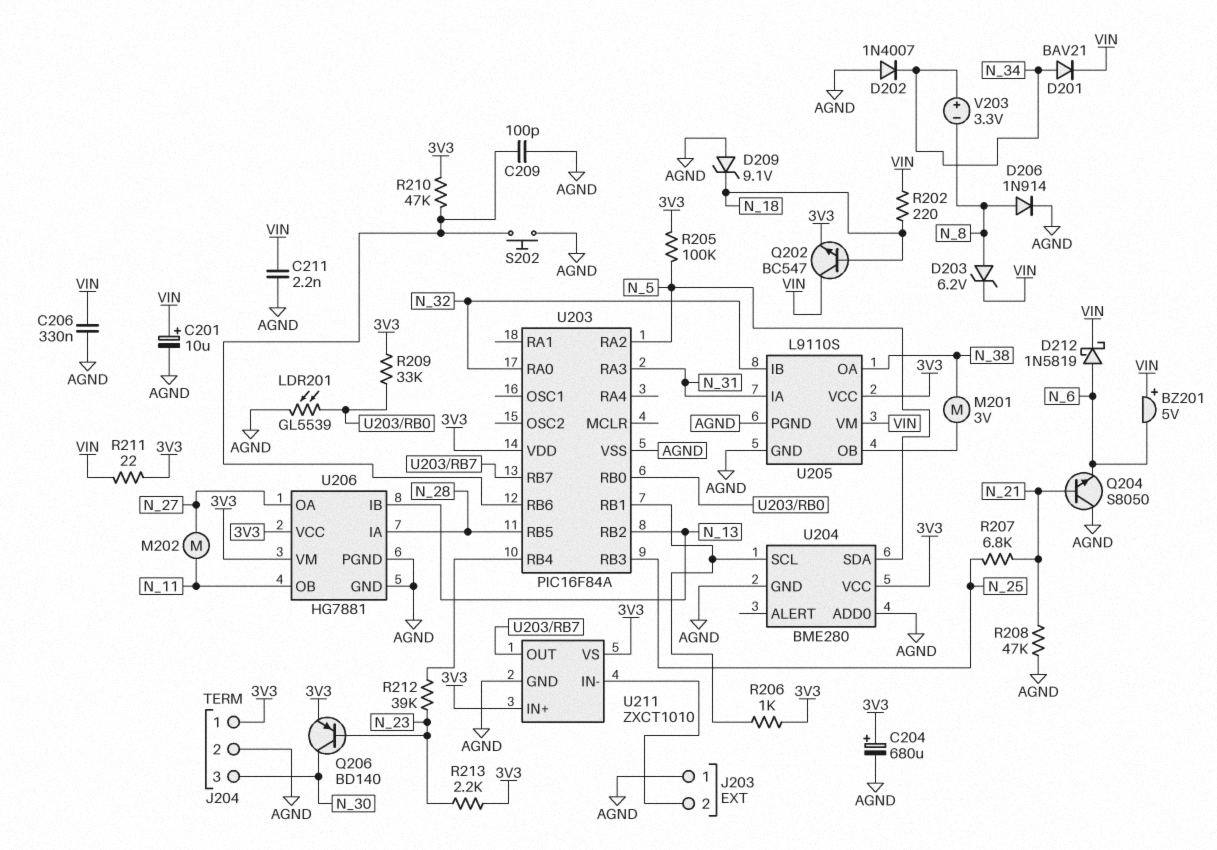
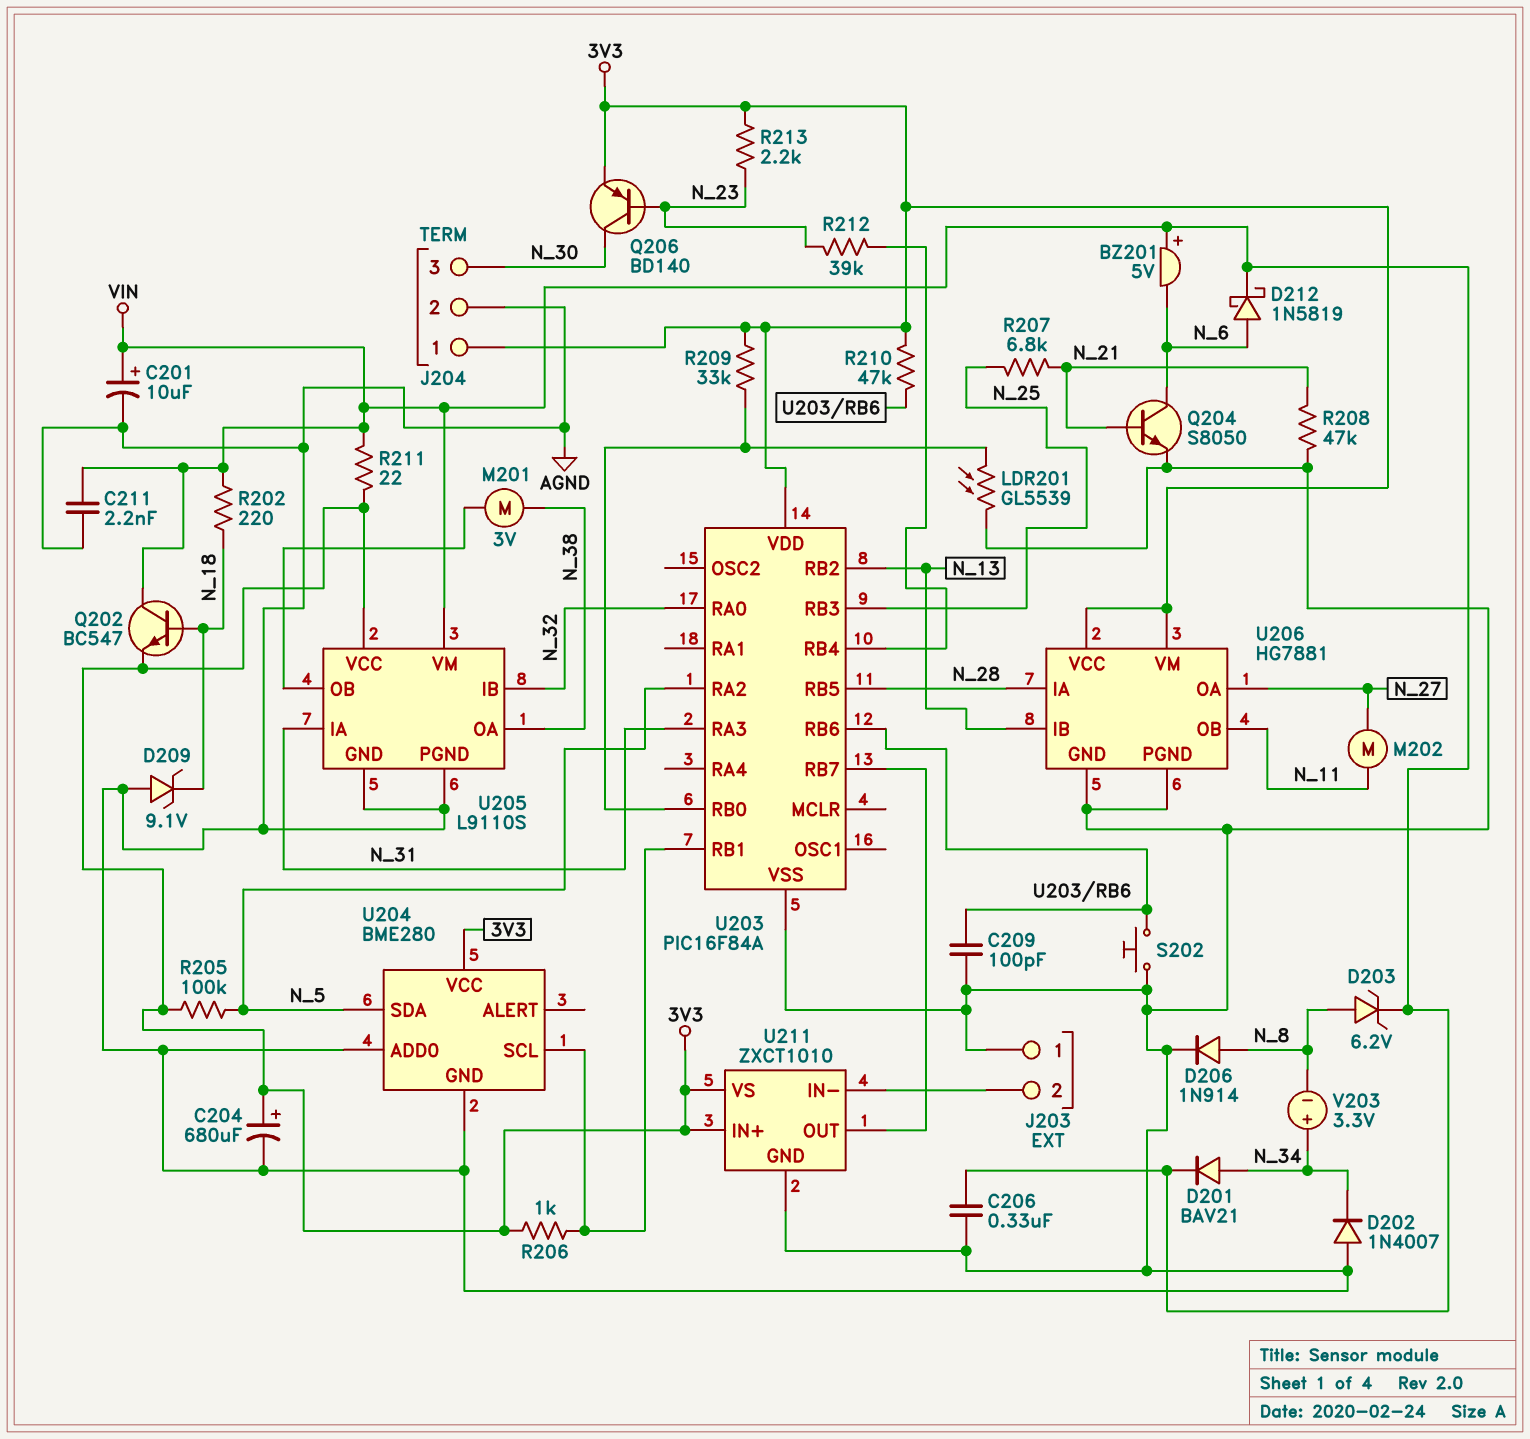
Q204: NPN S8050 (B N_21, C AGND, E N_6) -> NPN S8050 (B N_21, C N_6, E AGND)

